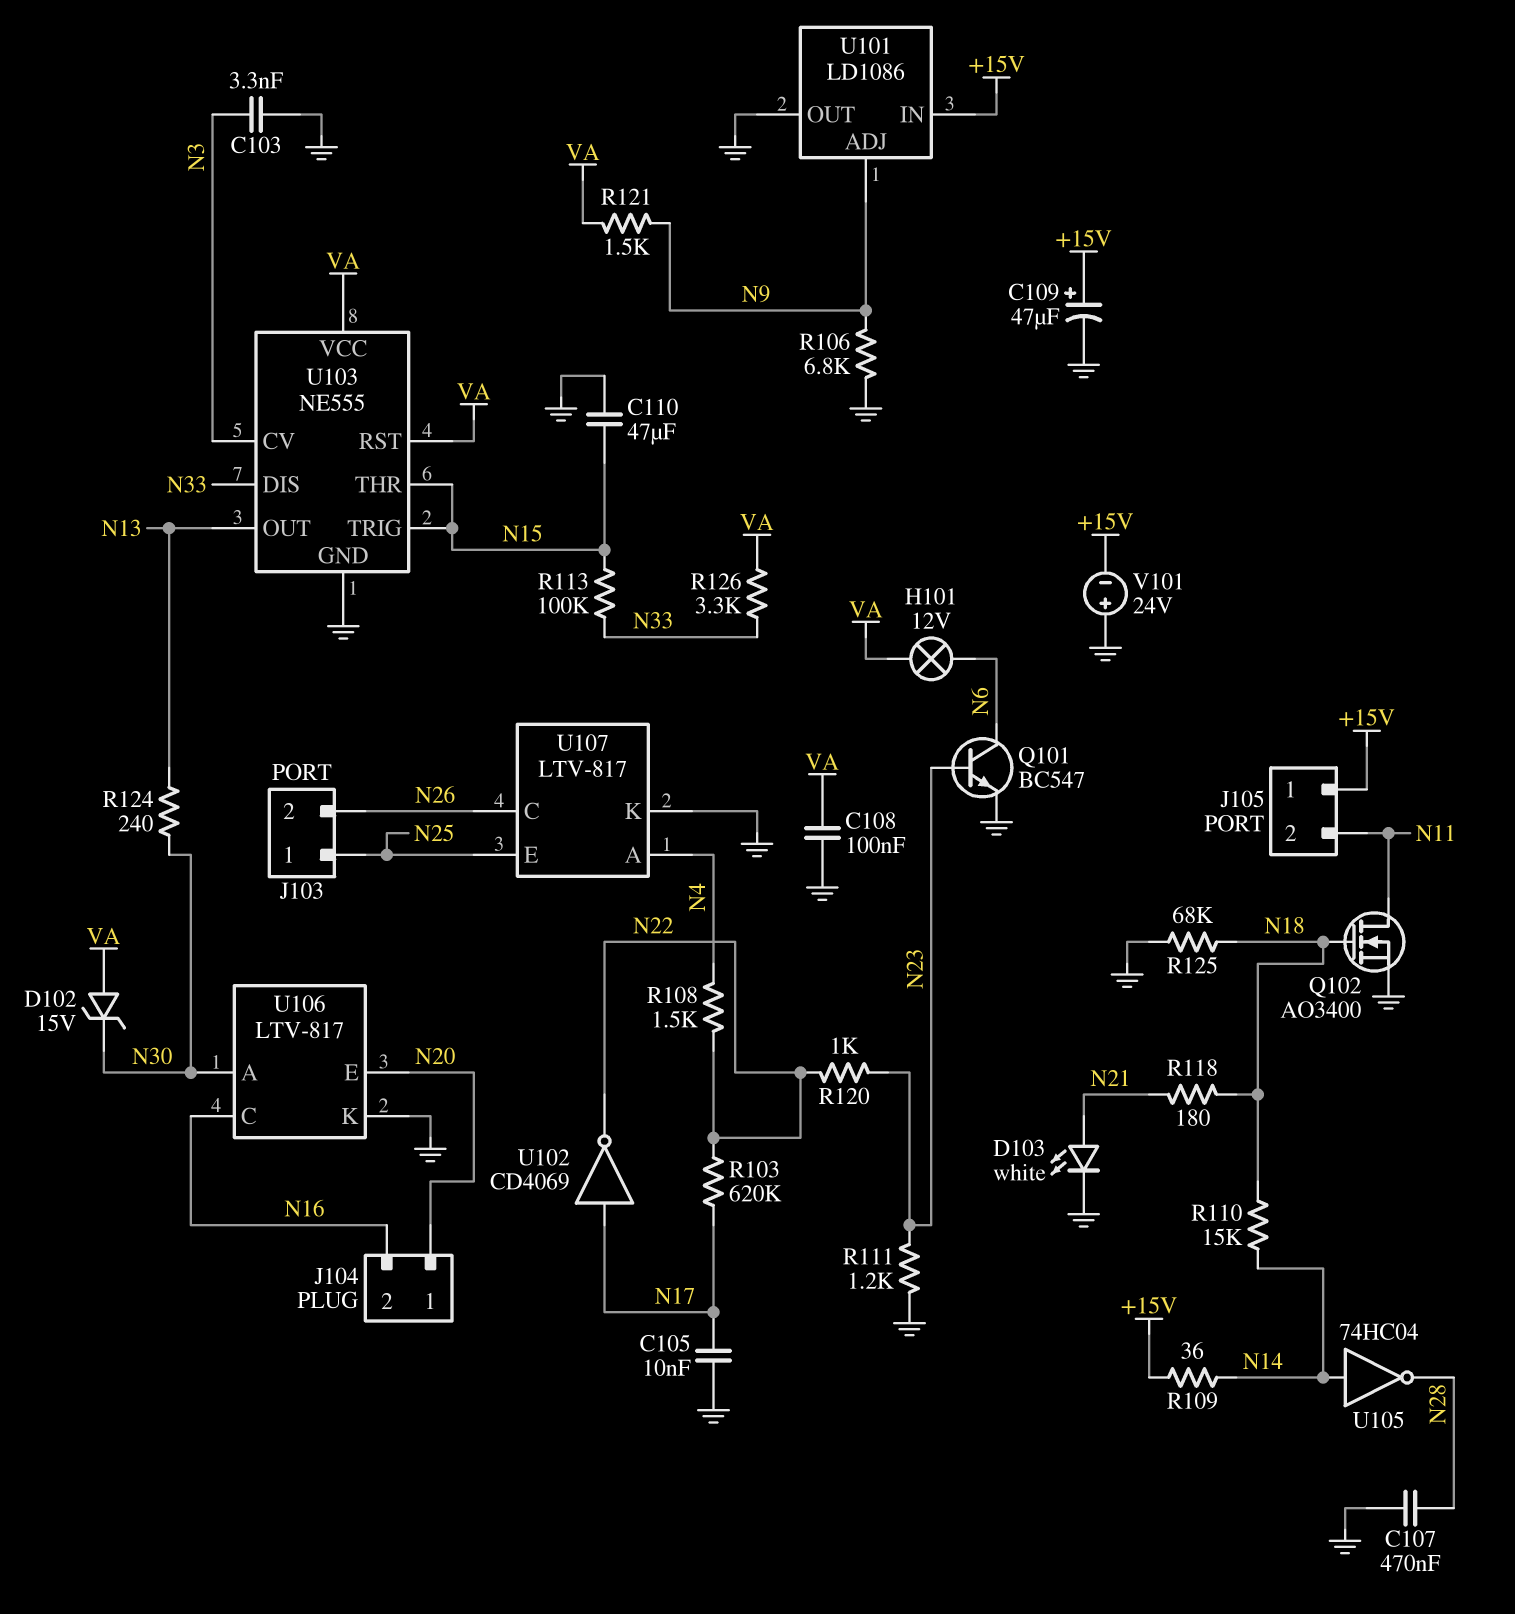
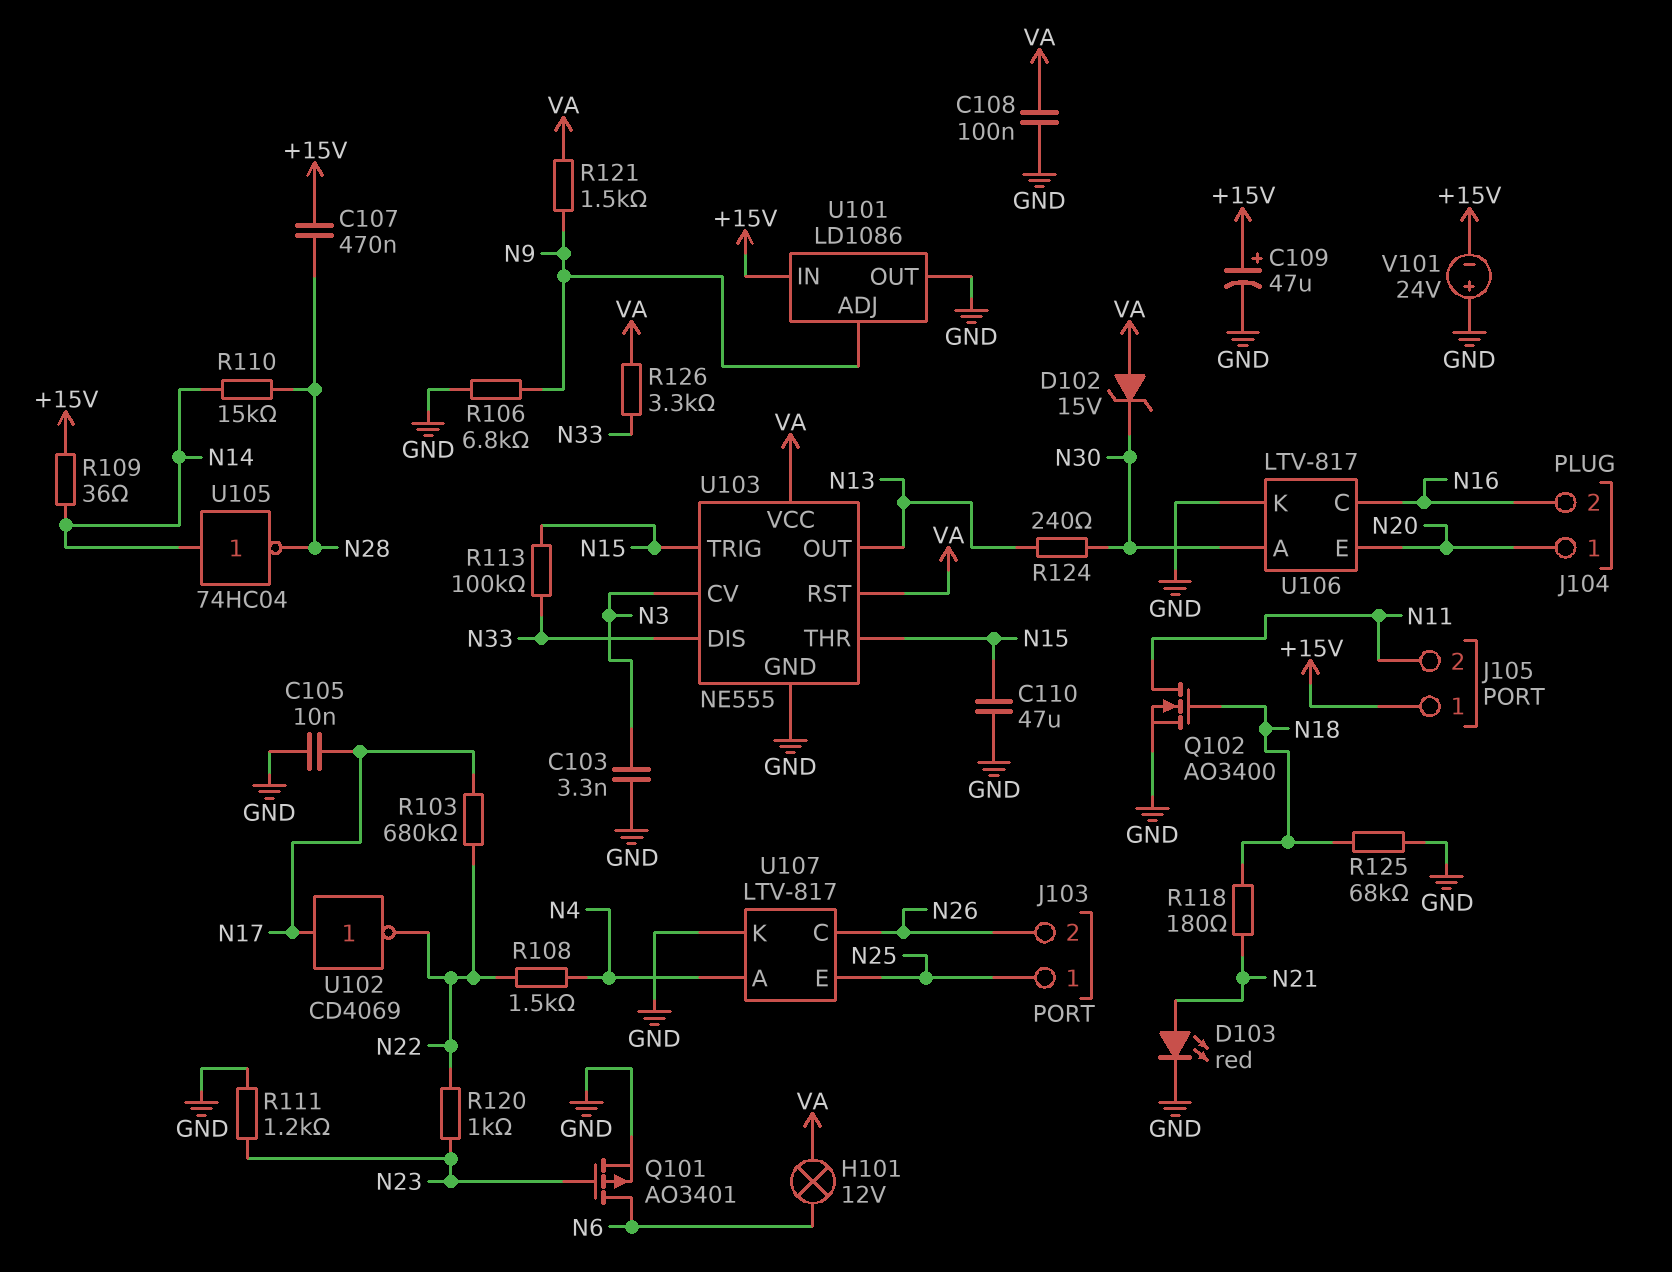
C107: 470nF (GND, N28) -> 470nF (+15V, N28)
D103: LED white (A N21, K GND) -> LED red (A N21, K GND)
Q101: NPN BC547 (B N23, C N6, E GND) -> PMOS AO3401 (G N23, D N6, S GND)
R103: 620k (N17, N22) -> 680k (N17, N22)
R110: 15k (N14, N18) -> 15k (N14, N28)

